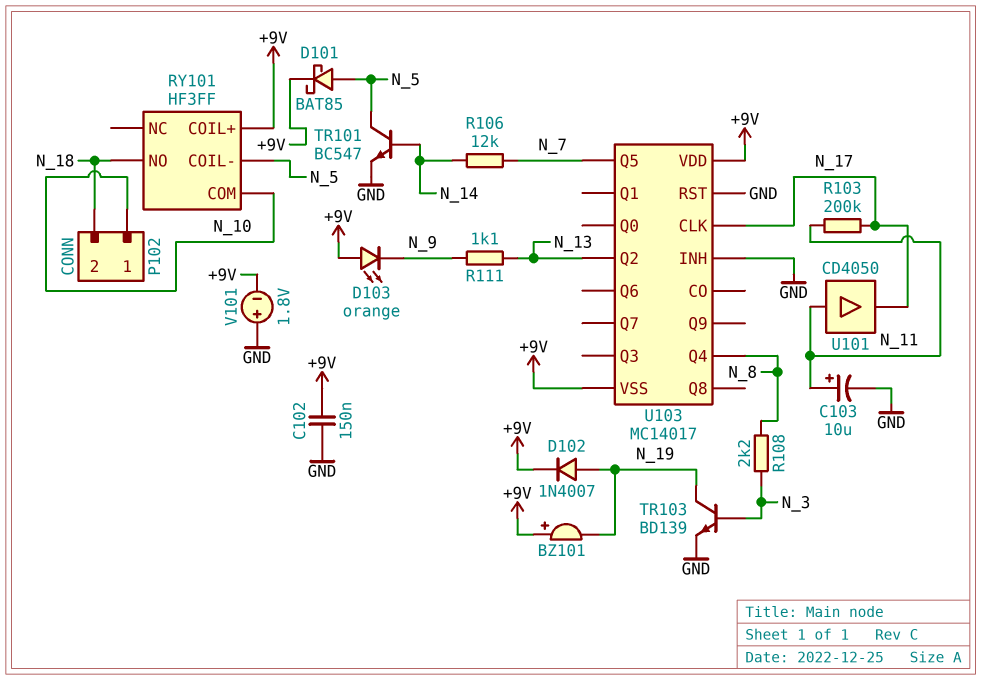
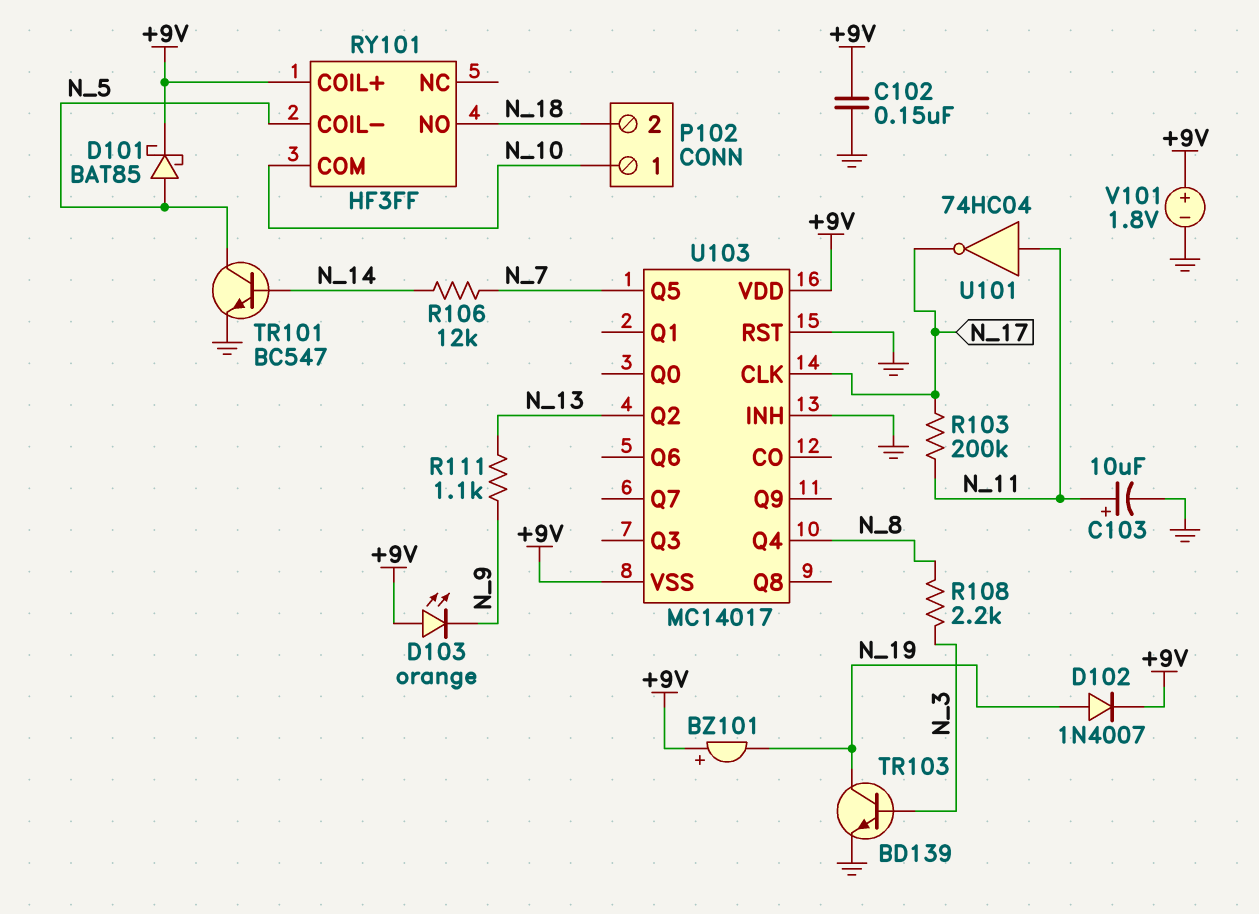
U101: buffer CD4050 (in N_11, out N_17) -> NOT 74HC04 (in N_11, out N_17)
V101: 1.8V (plus GND, minus +9V) -> 1.8V (plus +9V, minus GND)

